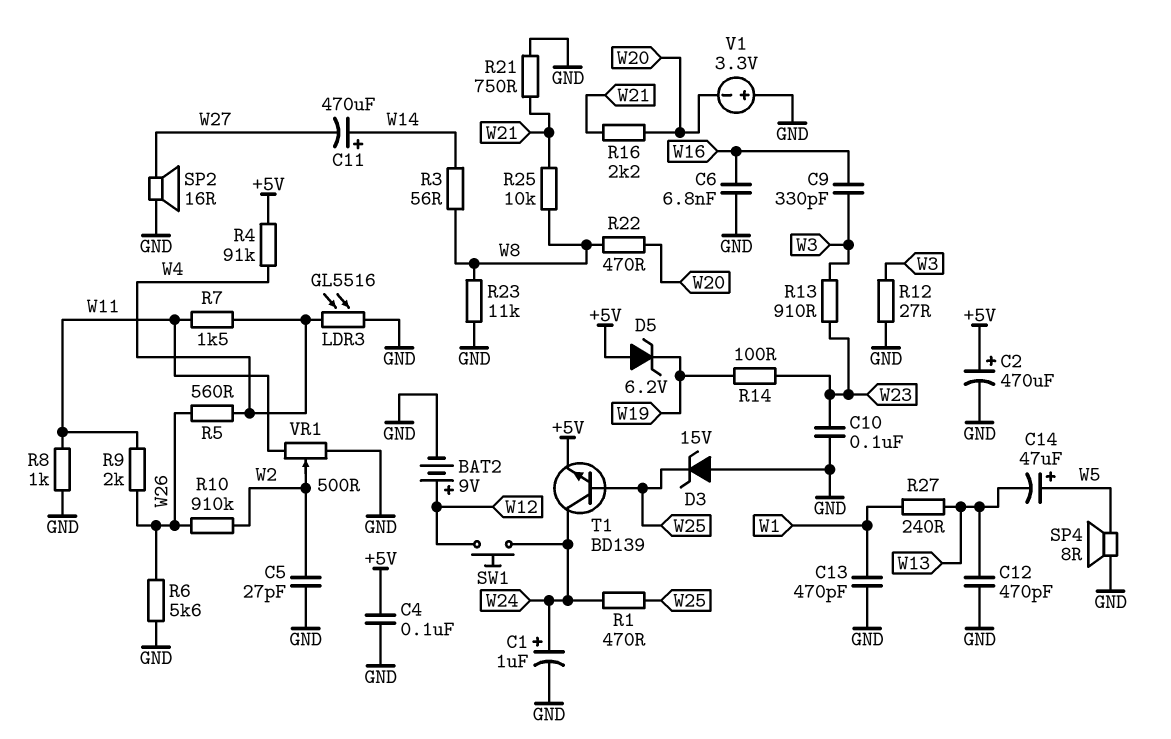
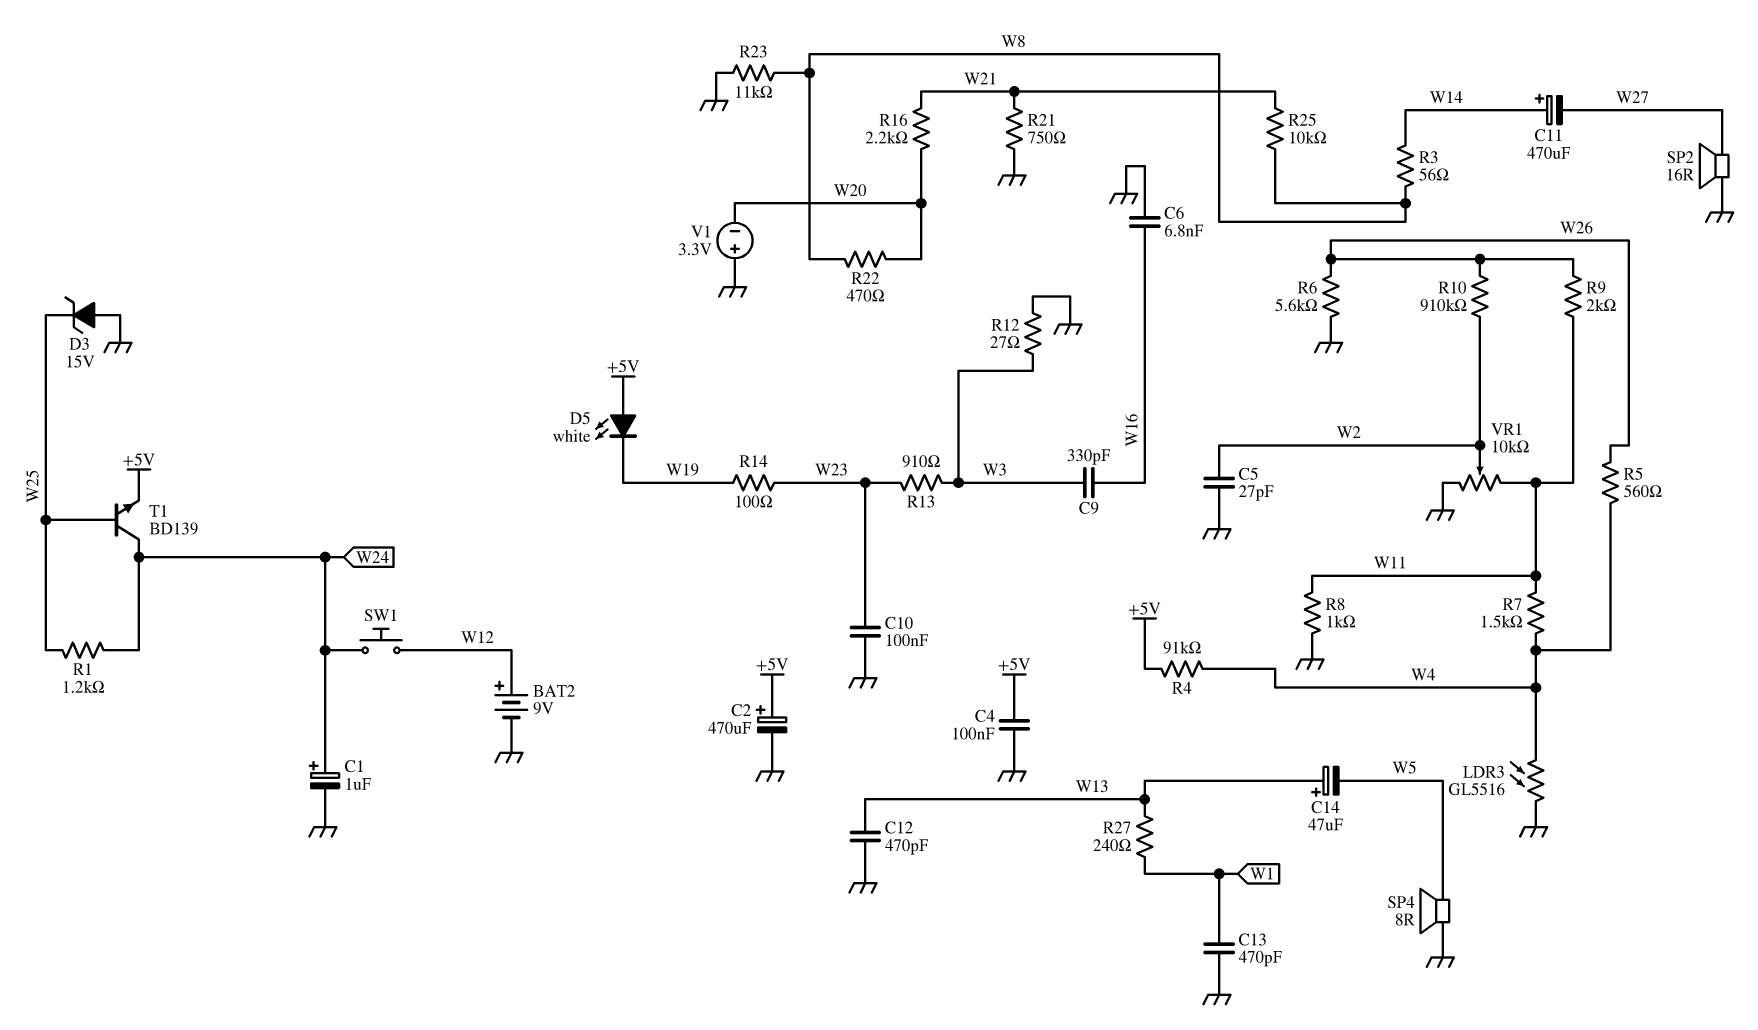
C14: 47uF (plus W5, minus W13) -> 47uF (plus W13, minus W5)
D5: zener 6.2V (A +5V, K W19) -> LED white (A +5V, K W19)
R1: 470 (W24, W25) -> 1.2k (W24, W25)
VR1: 500 (GND, W11, wiper W2) -> 10k (GND, W11, wiper W2)

